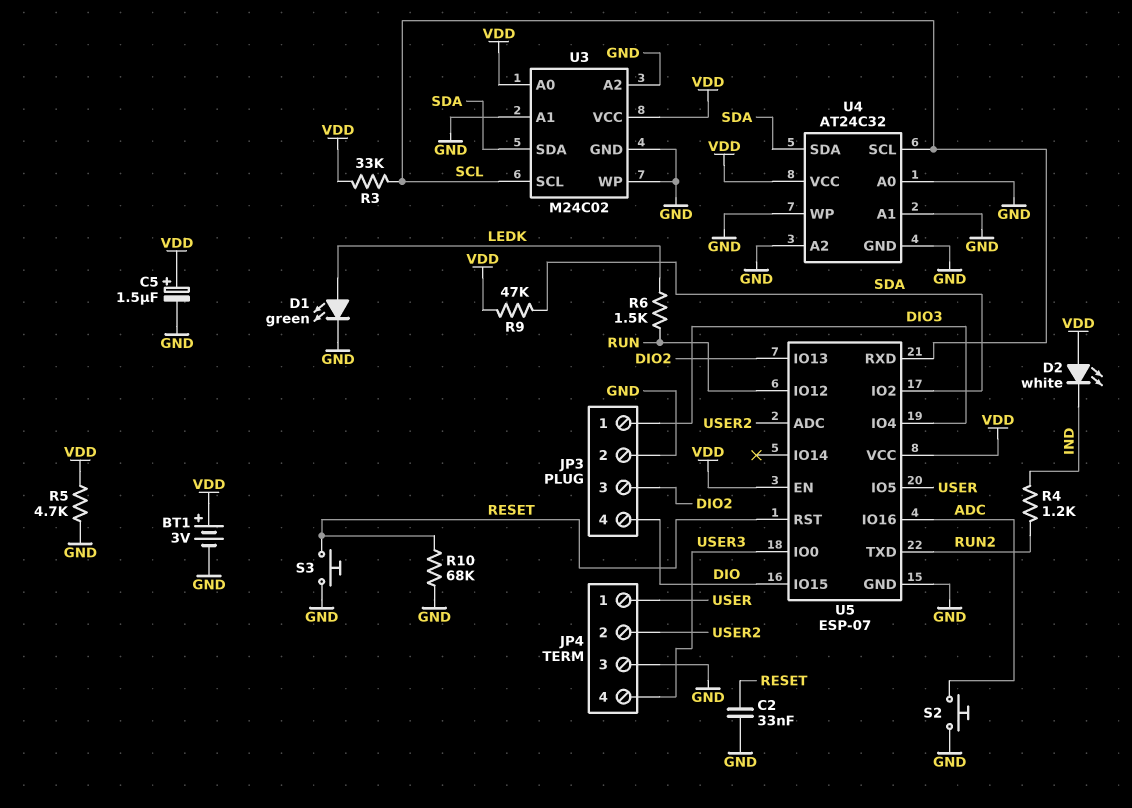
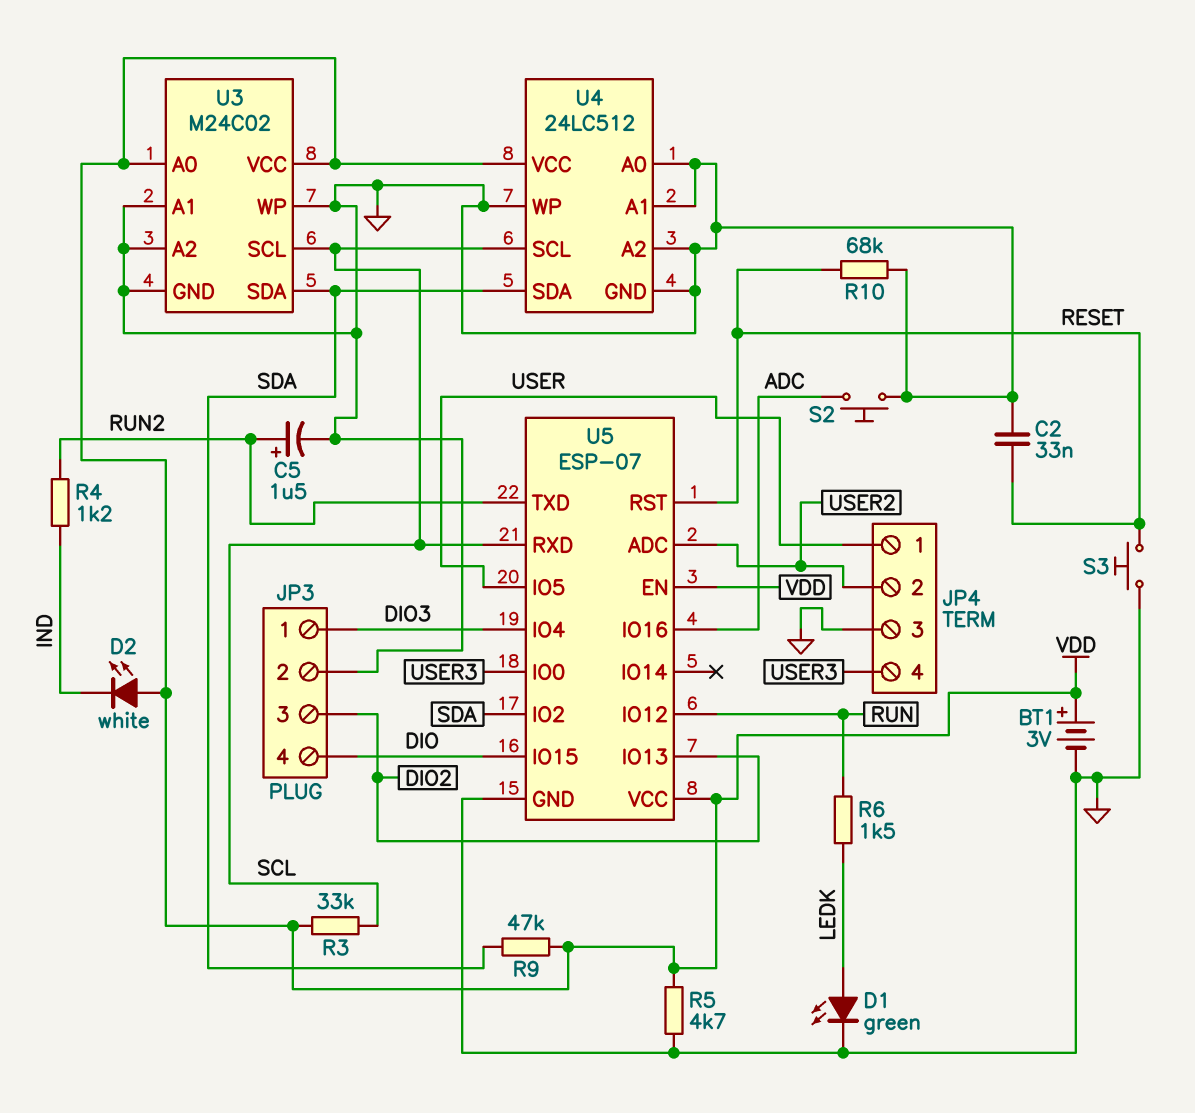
C5: 1.5uF (plus VDD, minus GND) -> 1.5uF (plus RUN2, minus GND)
U4: AT24C32 -> 24LC512

